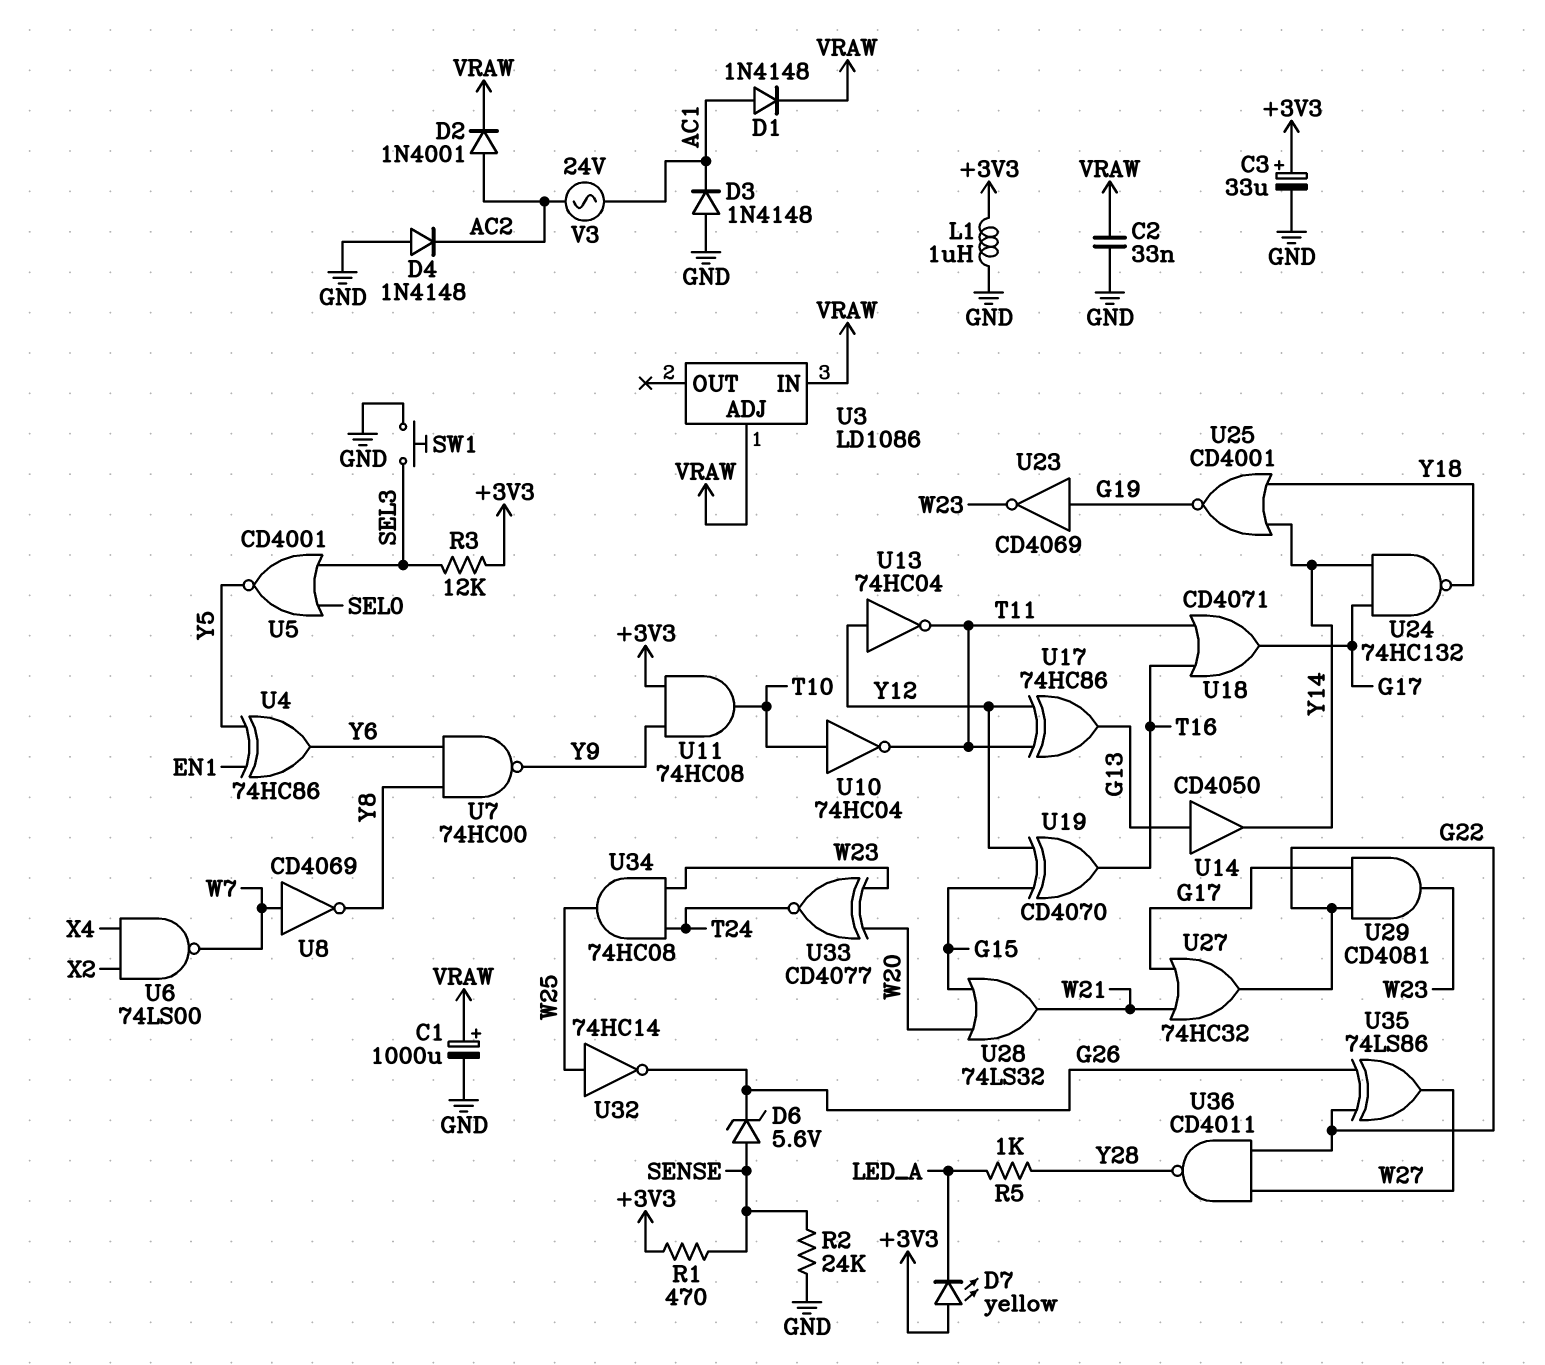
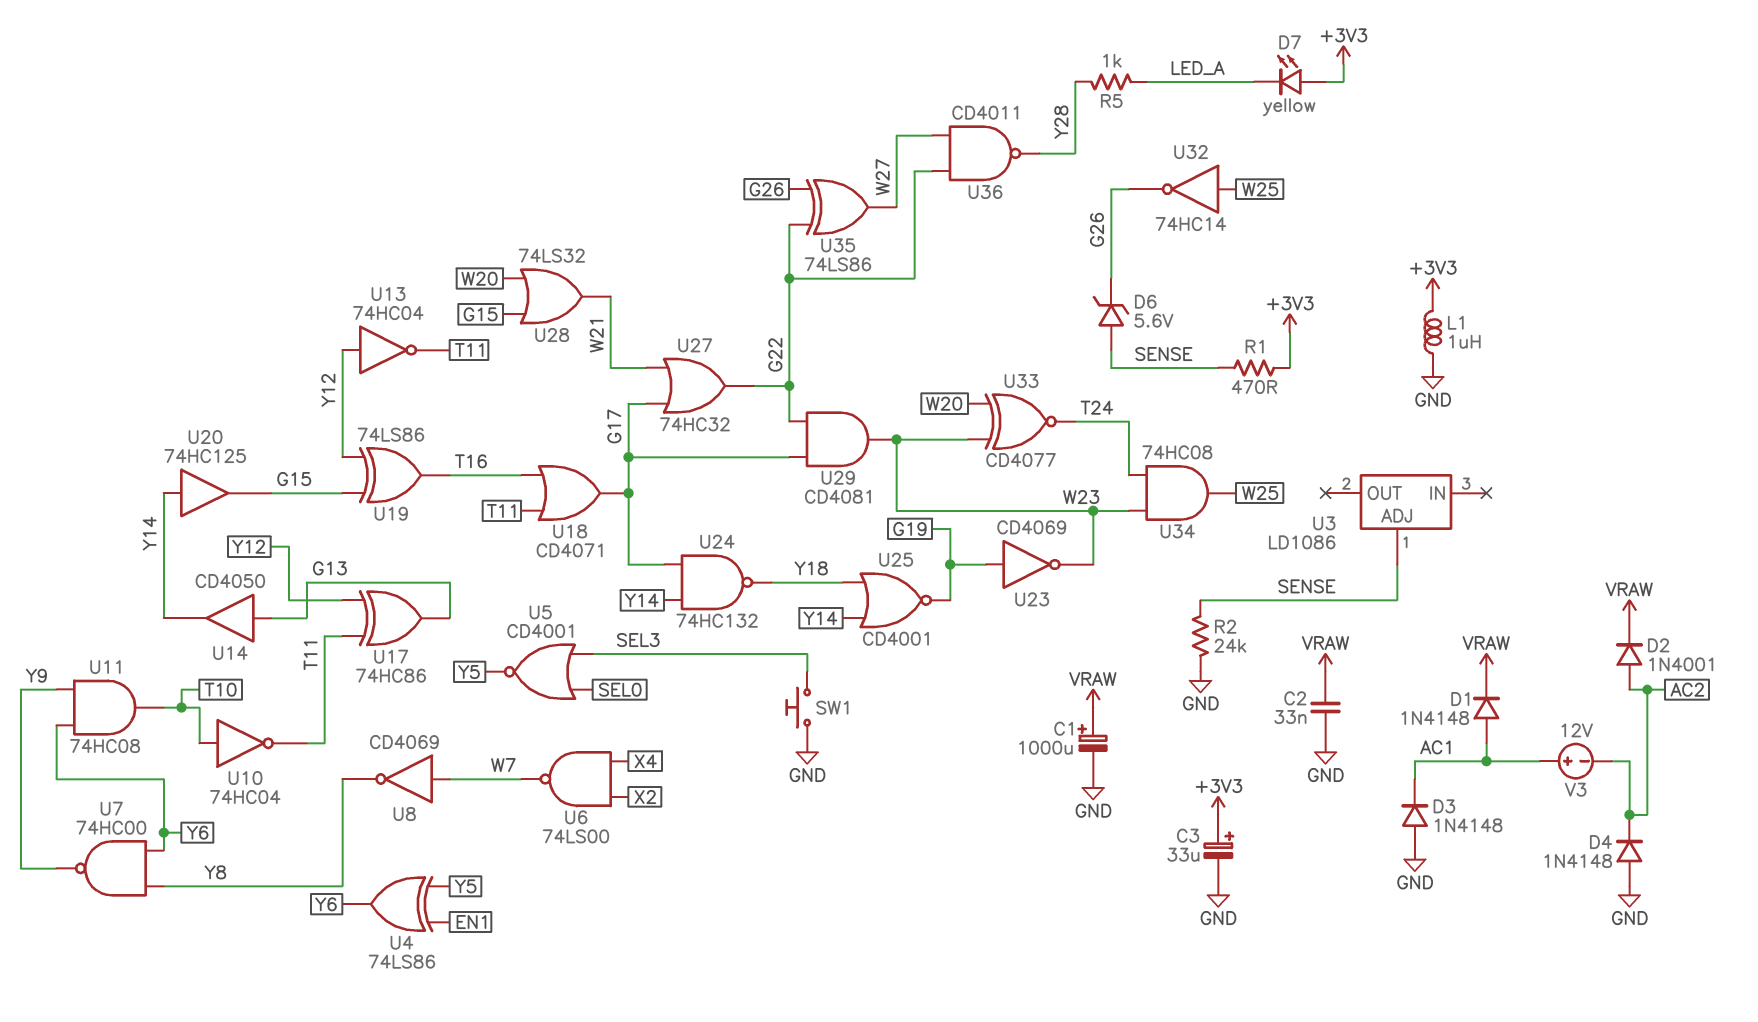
R3: 12k (+3V3, SEL3) -> none
U3 pin ADJ: VRAW -> SENSE
U3 pin IN: VRAW -> none
U4: XOR 74HC86 (in EN1, in Y5, out Y6) -> XOR 74LS86 (in EN1, in Y5, out Y6)
U11: AND 74HC08 (in +3V3, in Y9, out T10) -> AND 74HC08 (in Y6, in Y9, out T10)
U19: XOR CD4070 (in G15, in Y12, out T16) -> XOR 74LS86 (in G15, in Y12, out T16)
U20: none -> buffer 74HC125 (in Y14, out G15)
V3: AC 24V (AC1, AC2) -> 12V (plus AC1, minus AC2)

